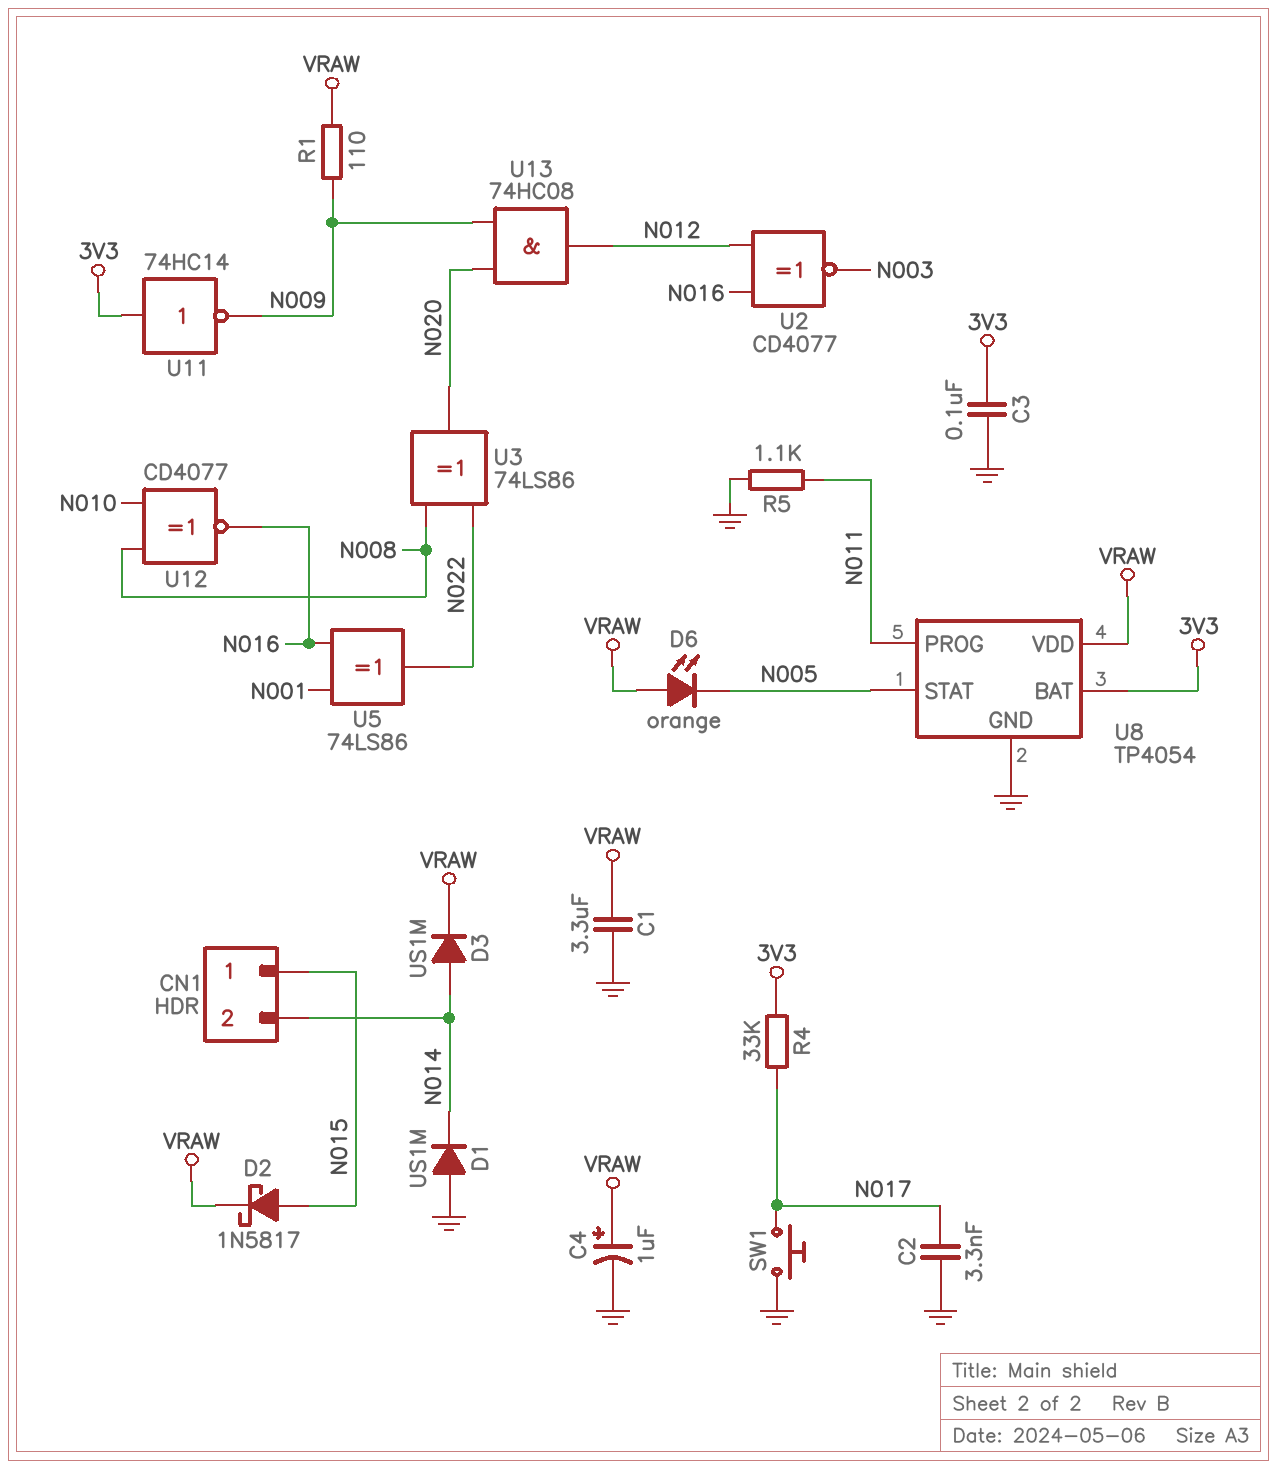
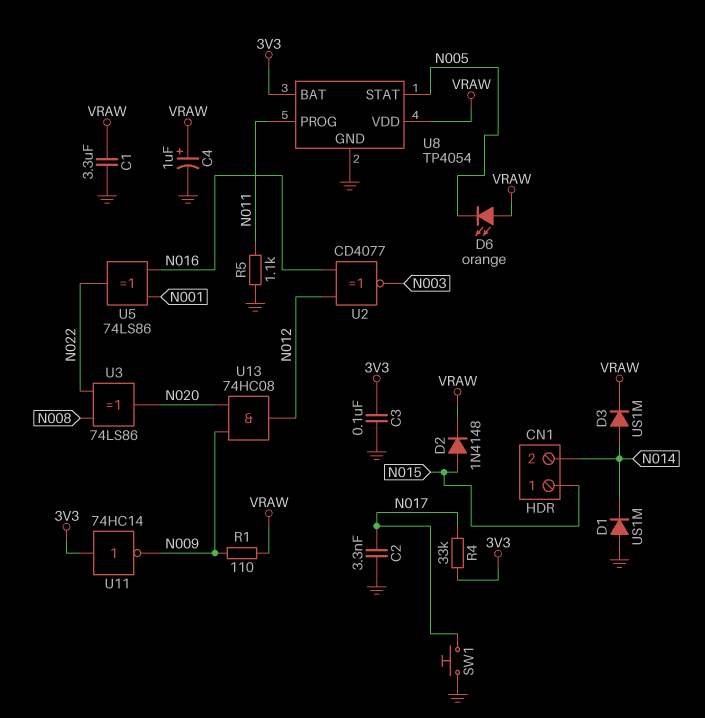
D2: schottky 1N5817 (A N015, K VRAW) -> diode 1N4148 (A N015, K VRAW)
U12: XNOR CD4077 (in N008, in N010, out N016) -> none

